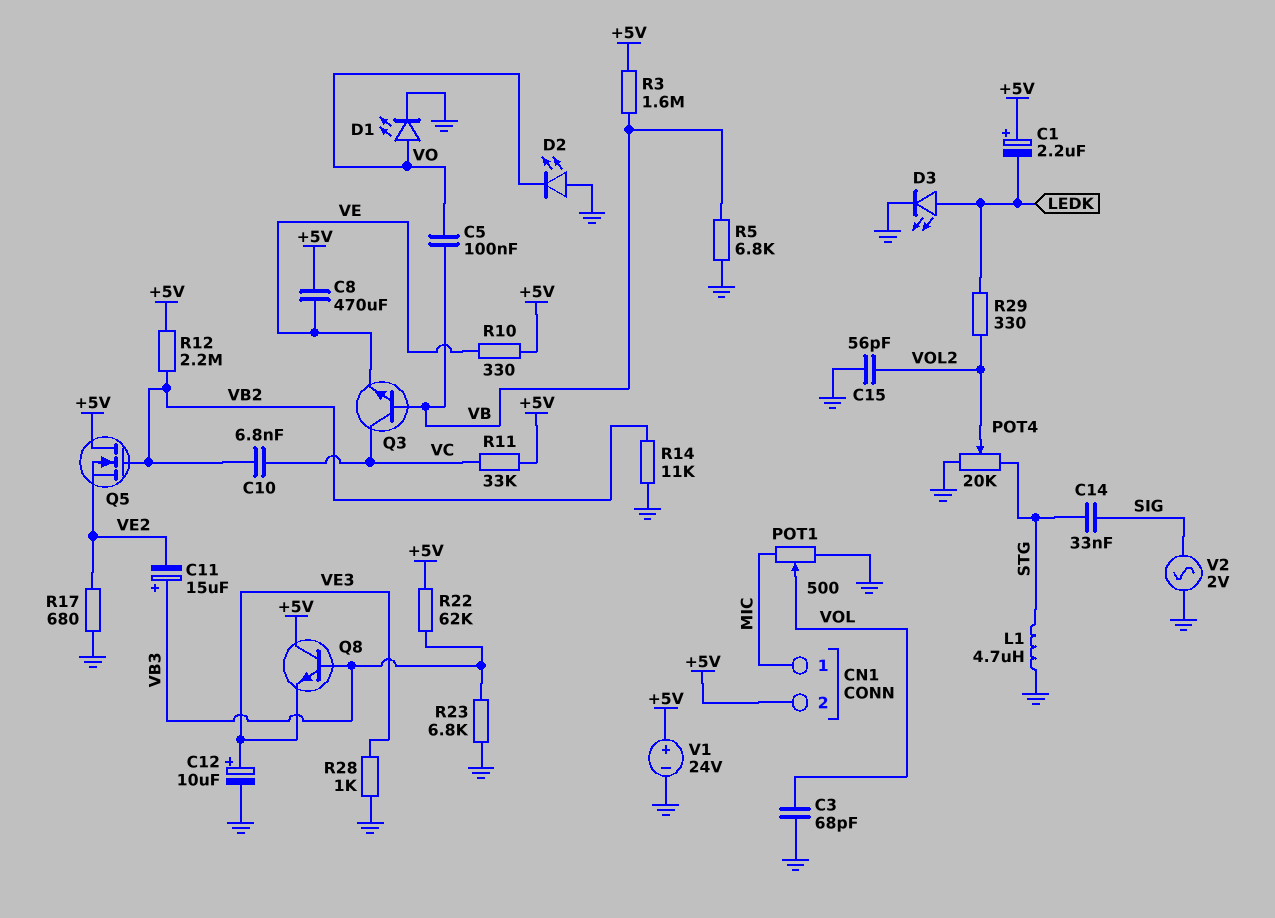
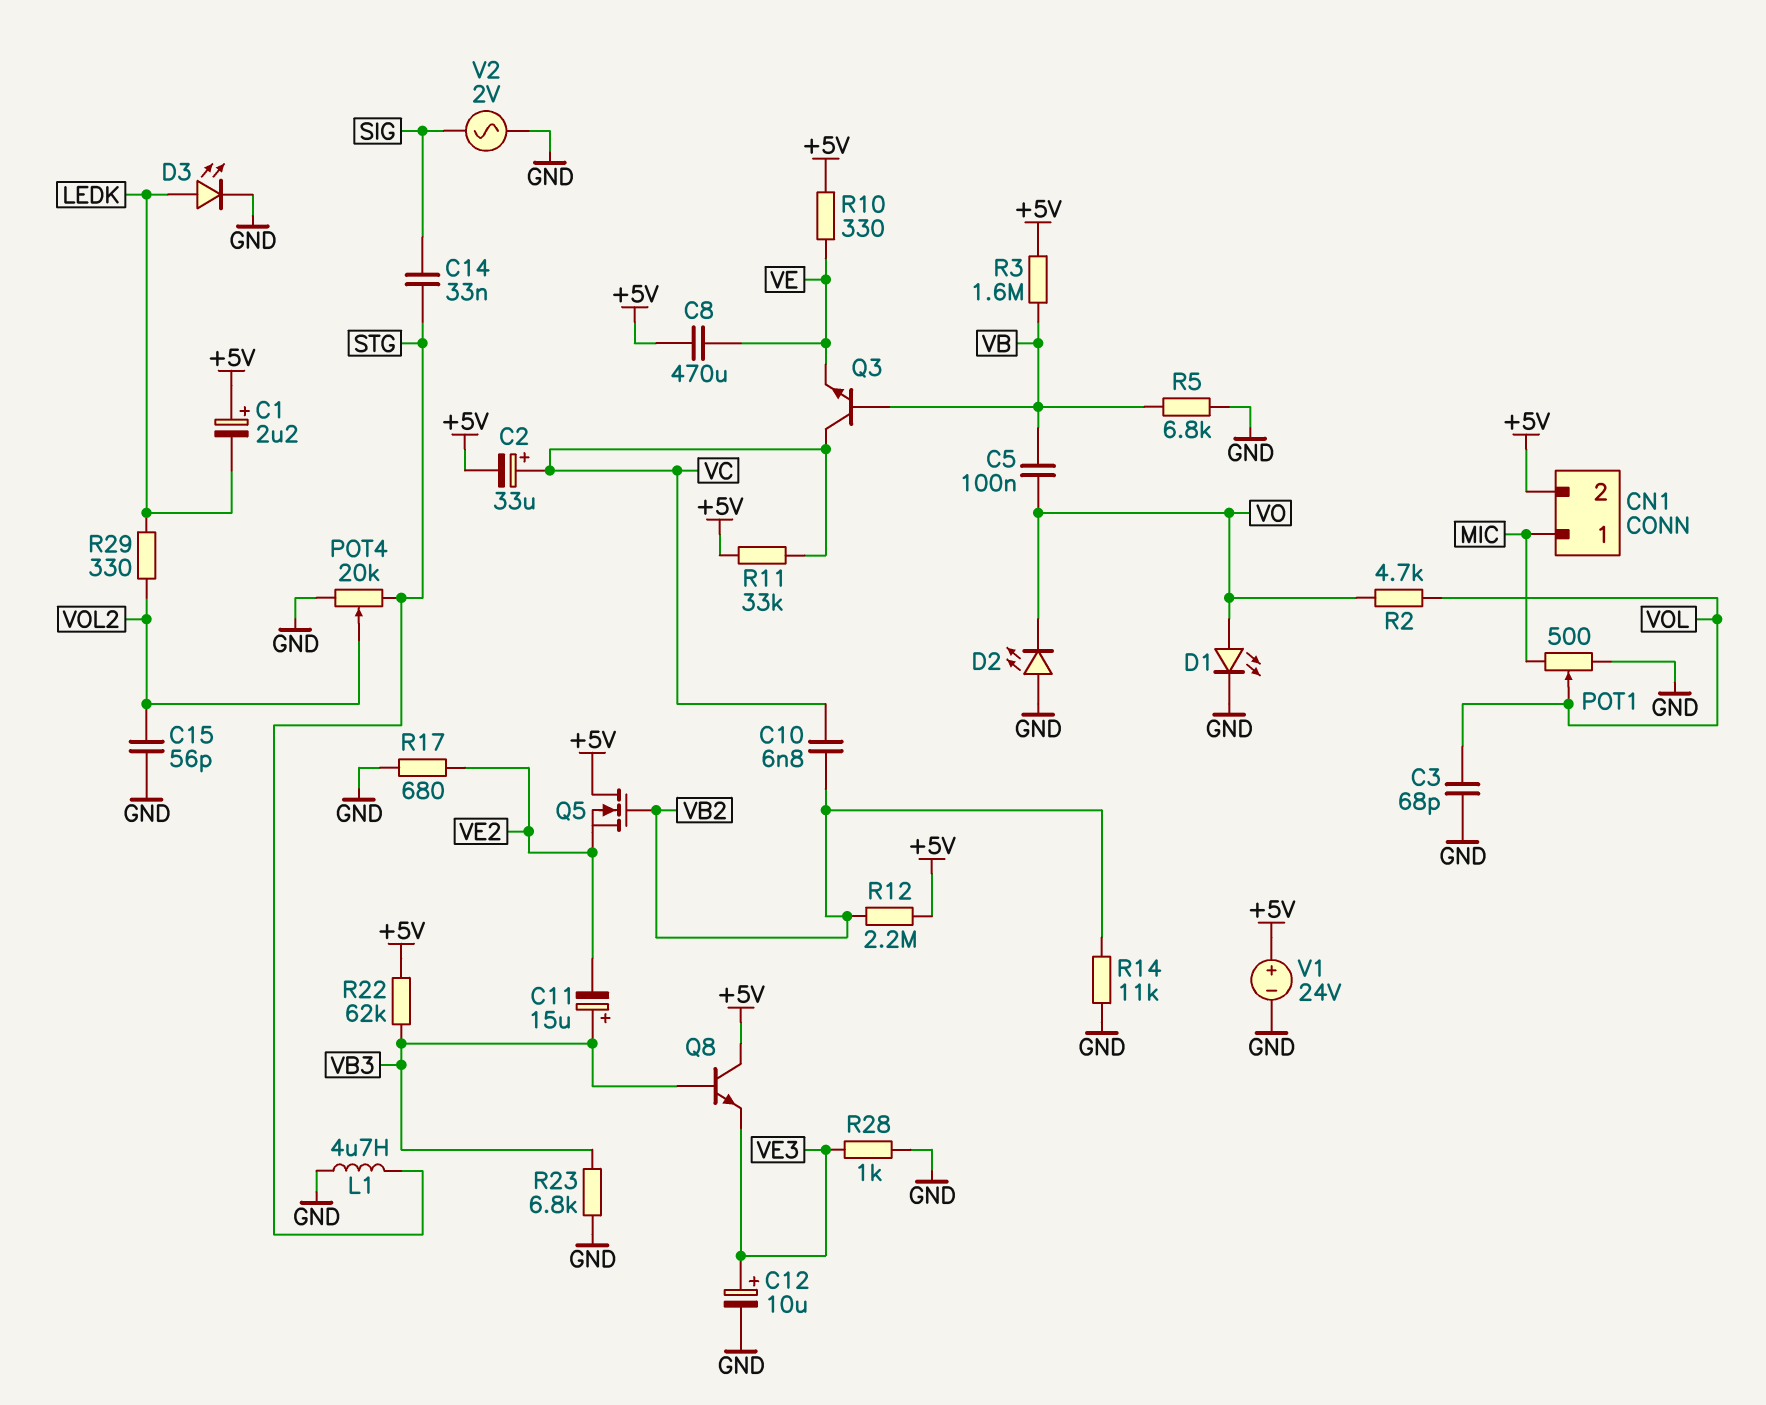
C2: none -> 33uF (plus VC, minus +5V)
R2: none -> 4.7k (VO, VOL)

